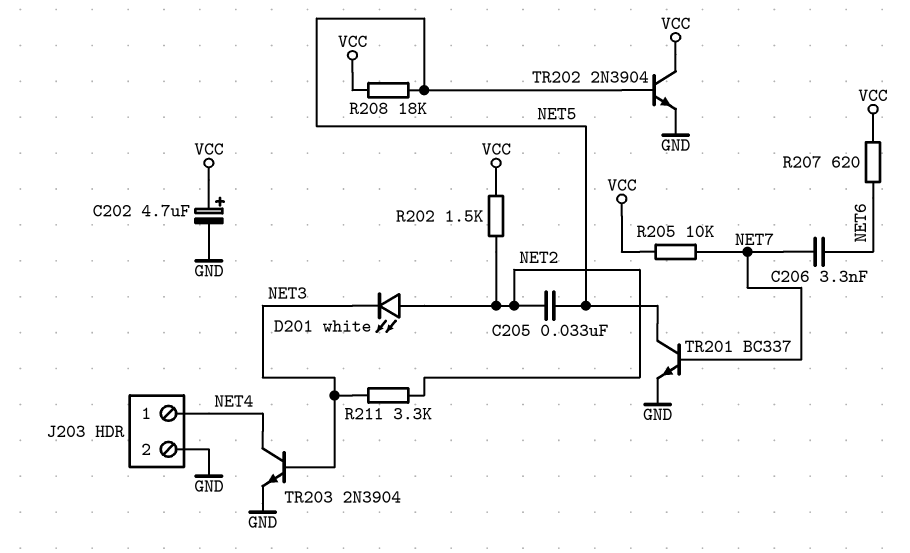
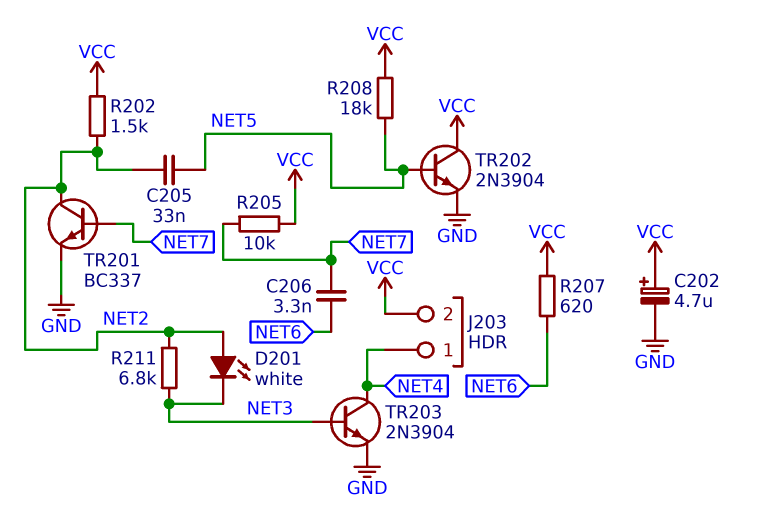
J203 pin 2: GND -> VCC
R211: 3.3k (NET2, NET3) -> 6.8k (NET2, NET3)
TR201: NPN BC337 (B NET7, C NET5, E GND) -> NPN BC337 (B NET7, C NET2, E GND)

